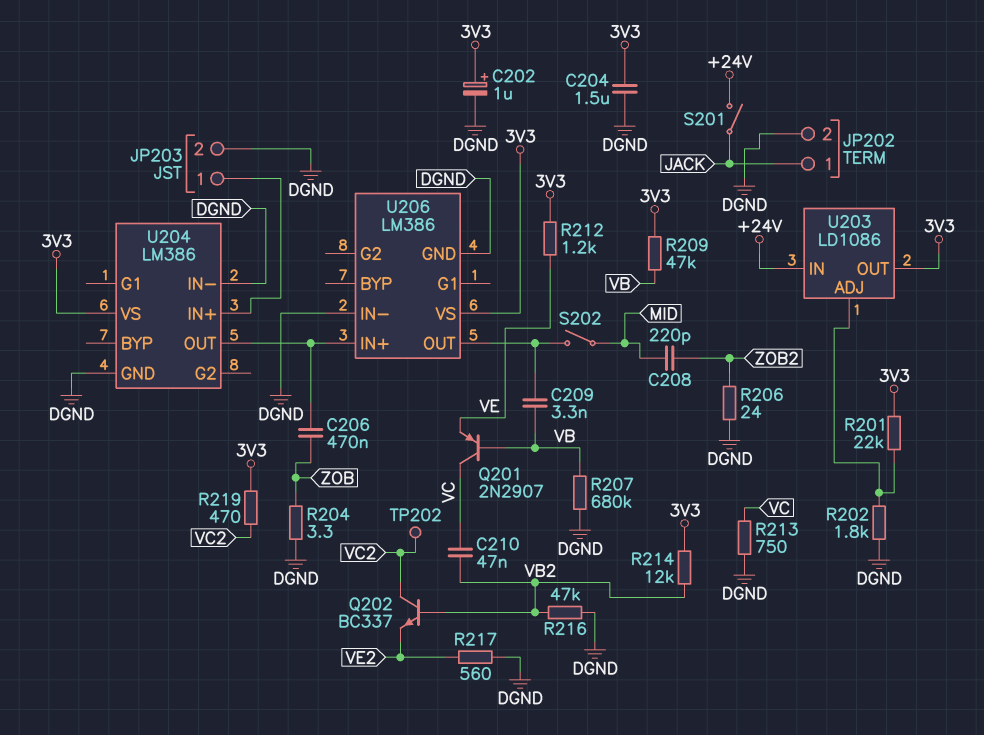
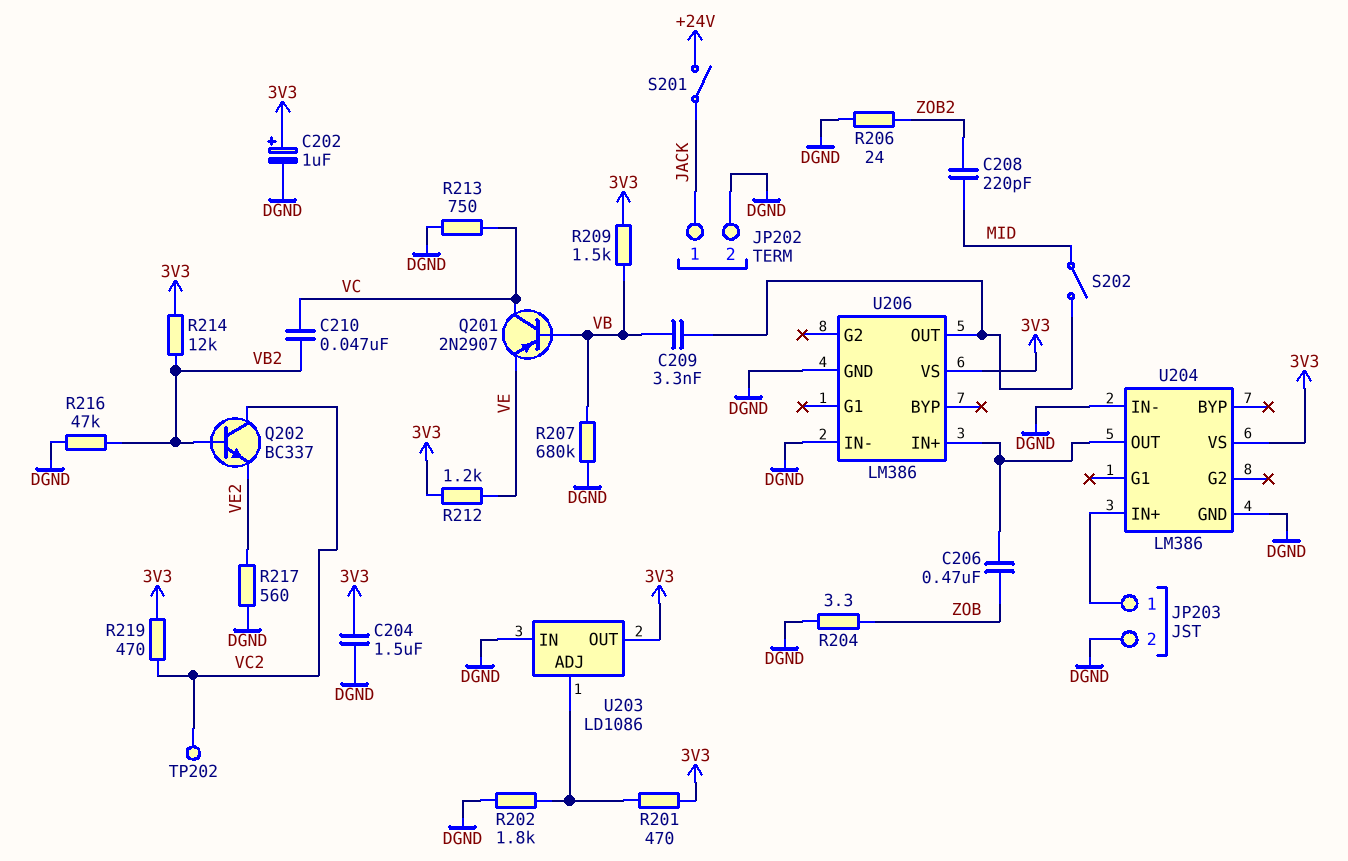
R201: 22k (3V3, U203/ADJ) -> 470 (3V3, U203/ADJ)
R209: 47k (3V3, VB) -> 1.5k (3V3, VB)
U203 pin IN: +24V -> DGND

